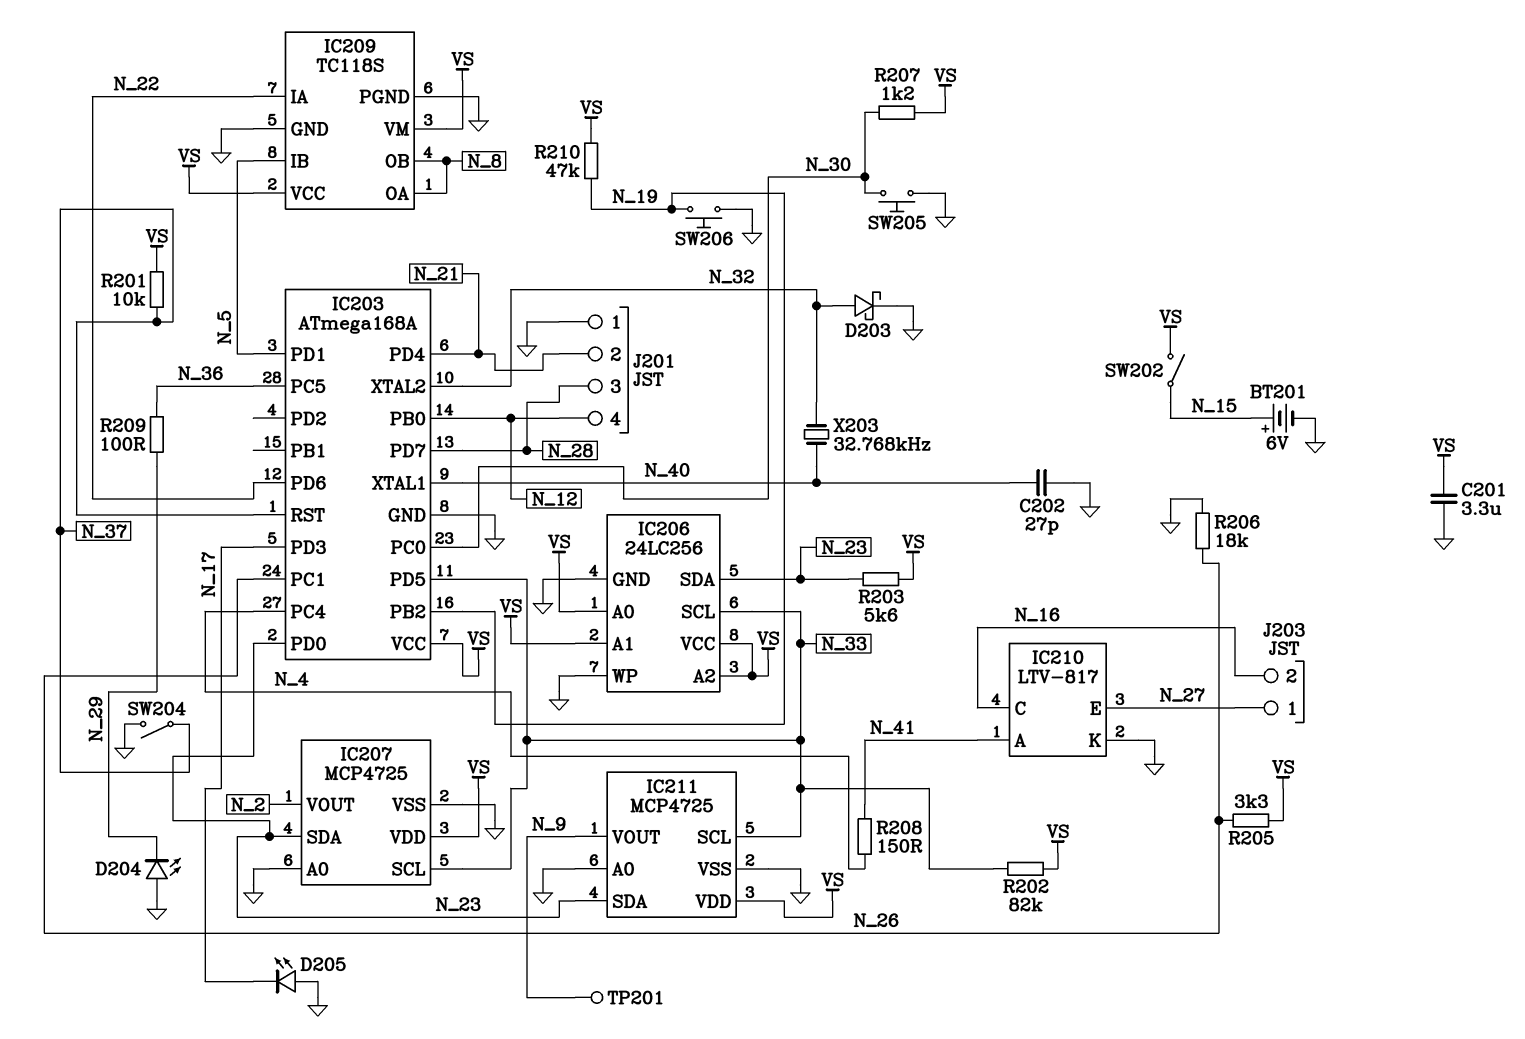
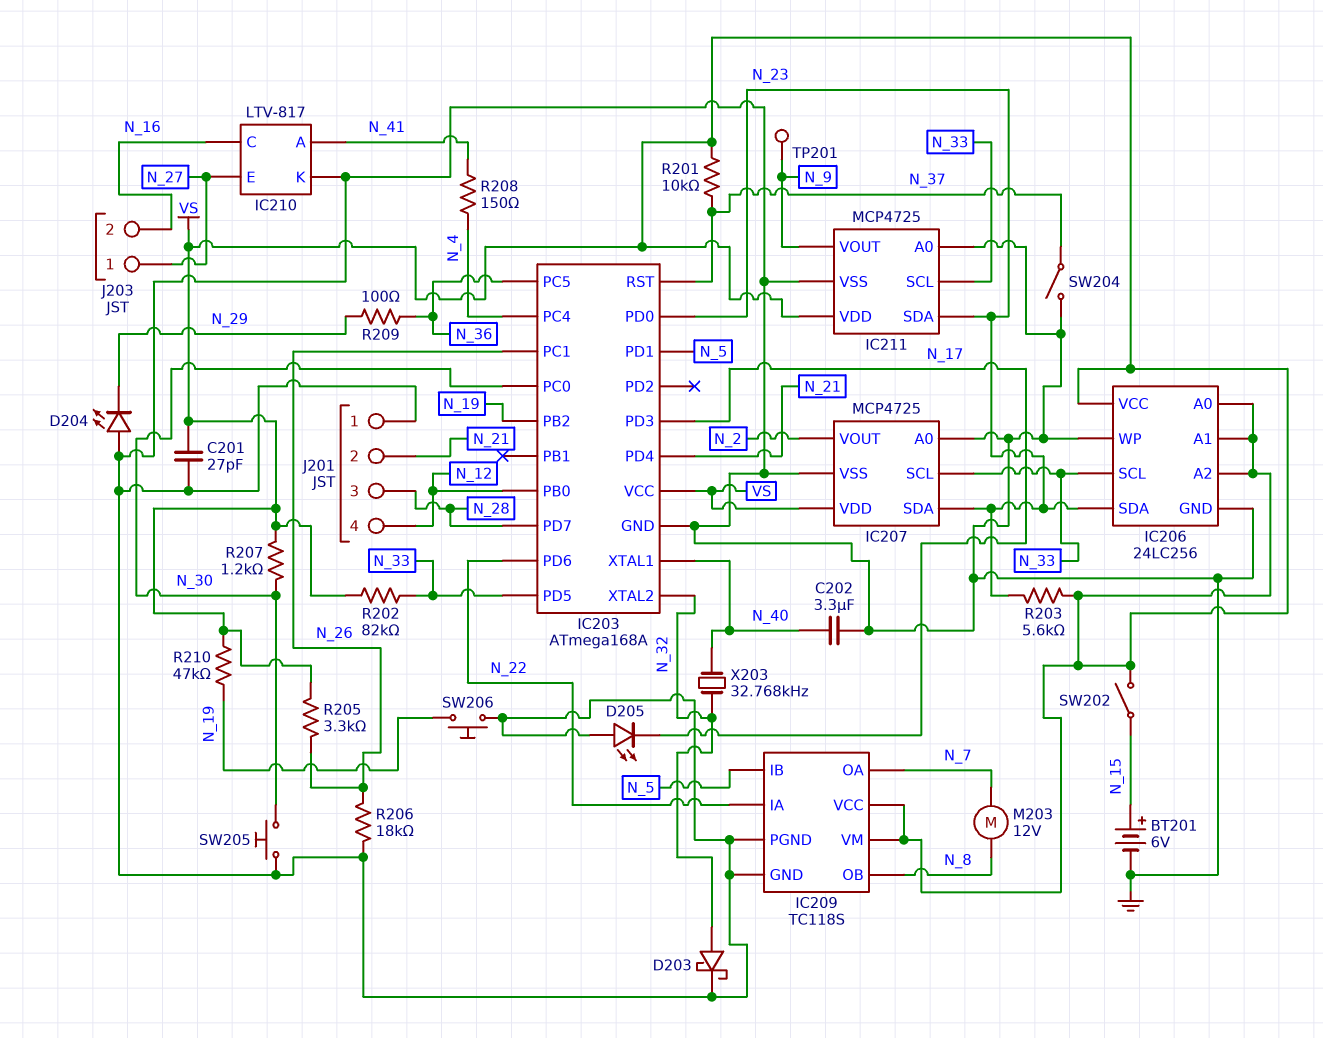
C201: 3.3uF (GND, VS) -> 27pF (GND, VS)
C202: 27pF (GND, N_40) -> 3.3uF (GND, N_40)
IC209 pin OA: N_8 -> N_7
M203: none -> motor 12V (N_7, N_8)

